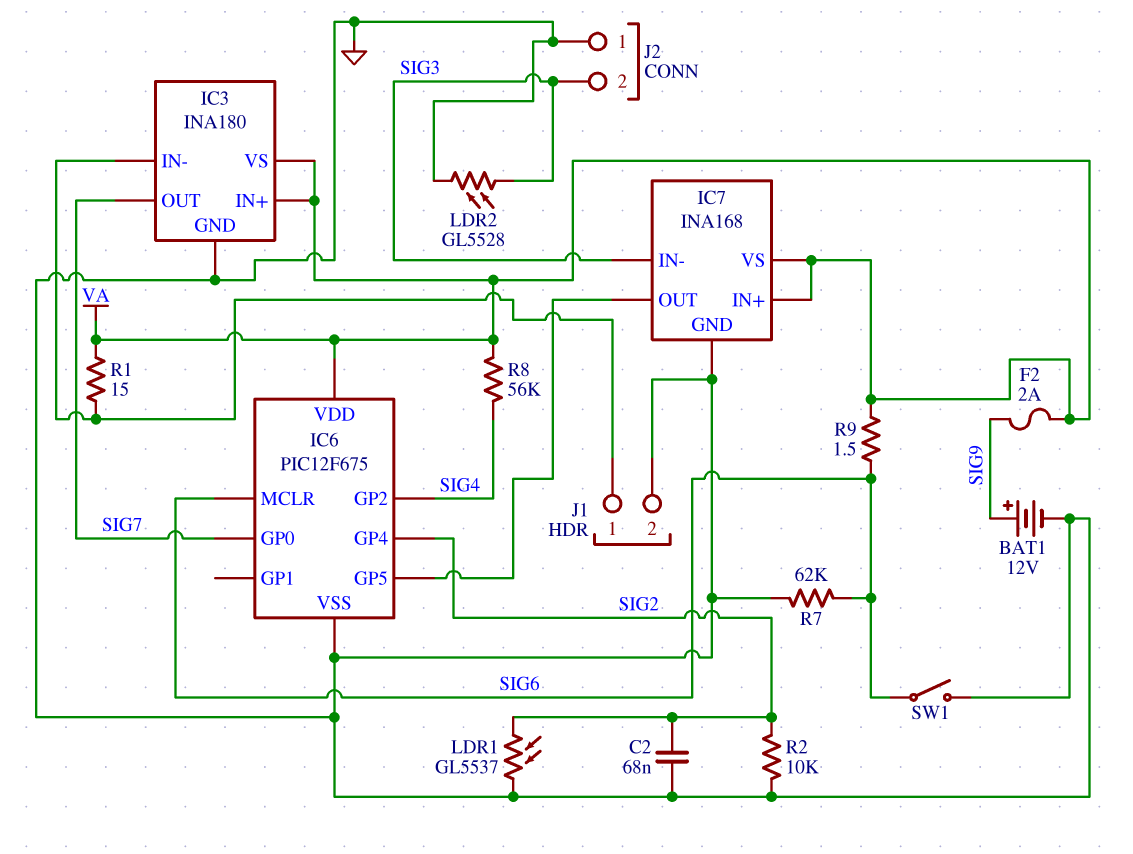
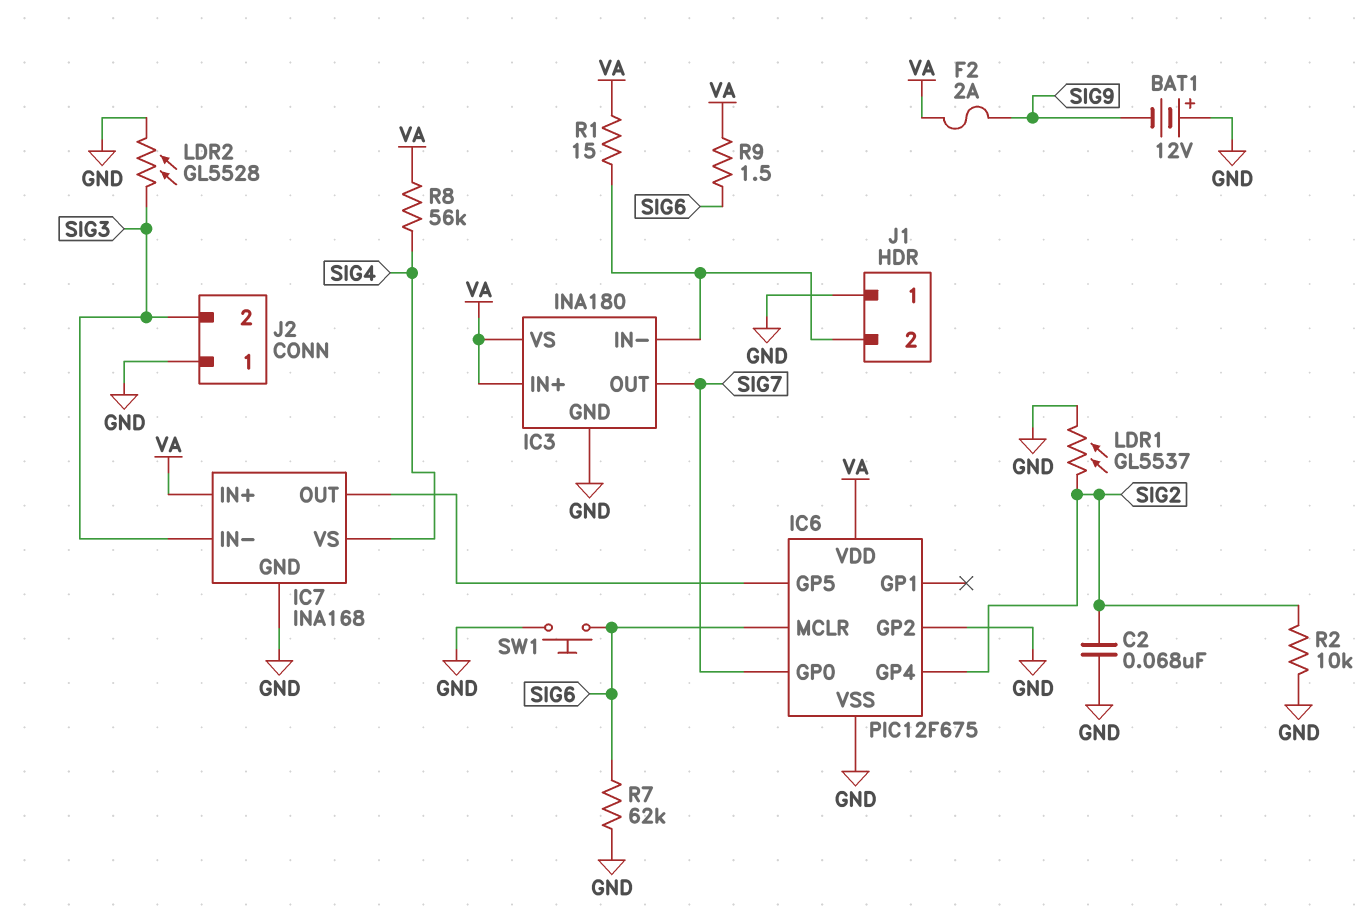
BAT1: 12V (plus SIG9, minus GND) -> 12V (plus GND, minus SIG9)
IC6 pin GP2: SIG4 -> GND
IC7 pin VS: VA -> SIG4
J1 pin 1: IC3/IN- -> GND
J1 pin 2: GND -> IC3/IN-
SW1: switch (GND, SIG6) -> button (GND, SIG6)

